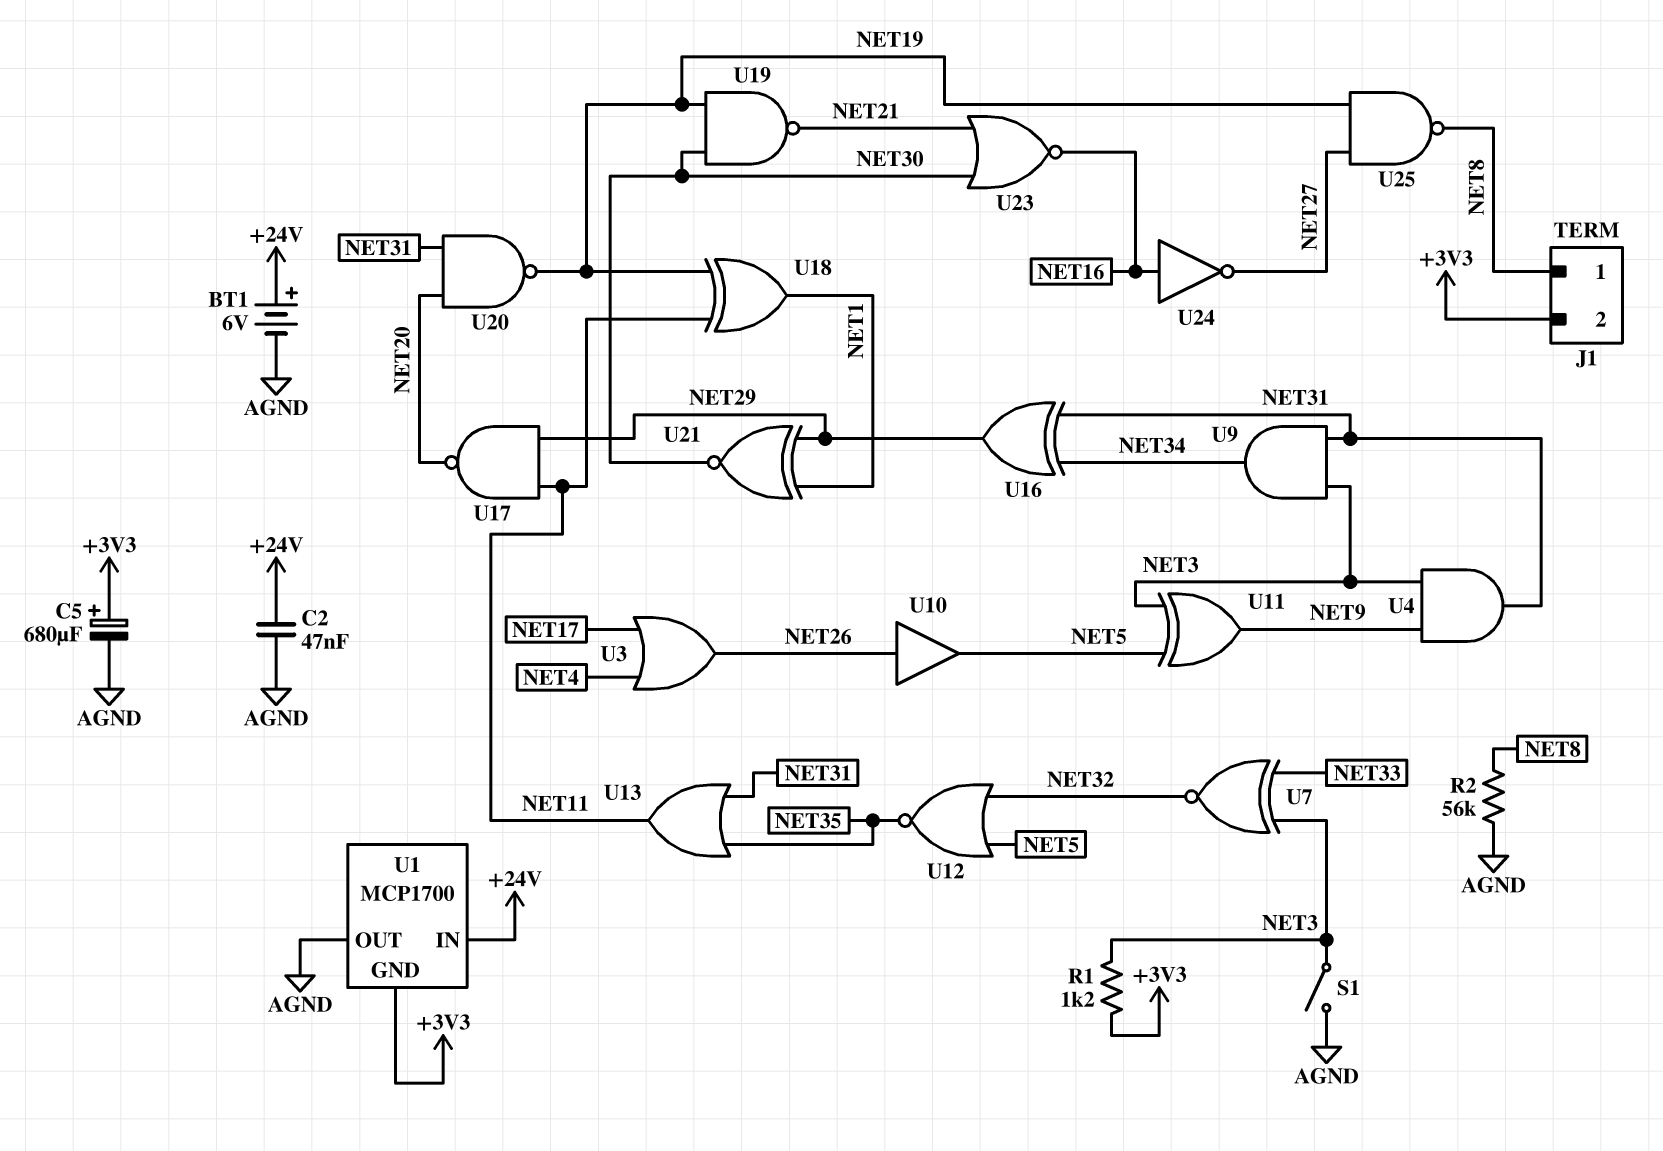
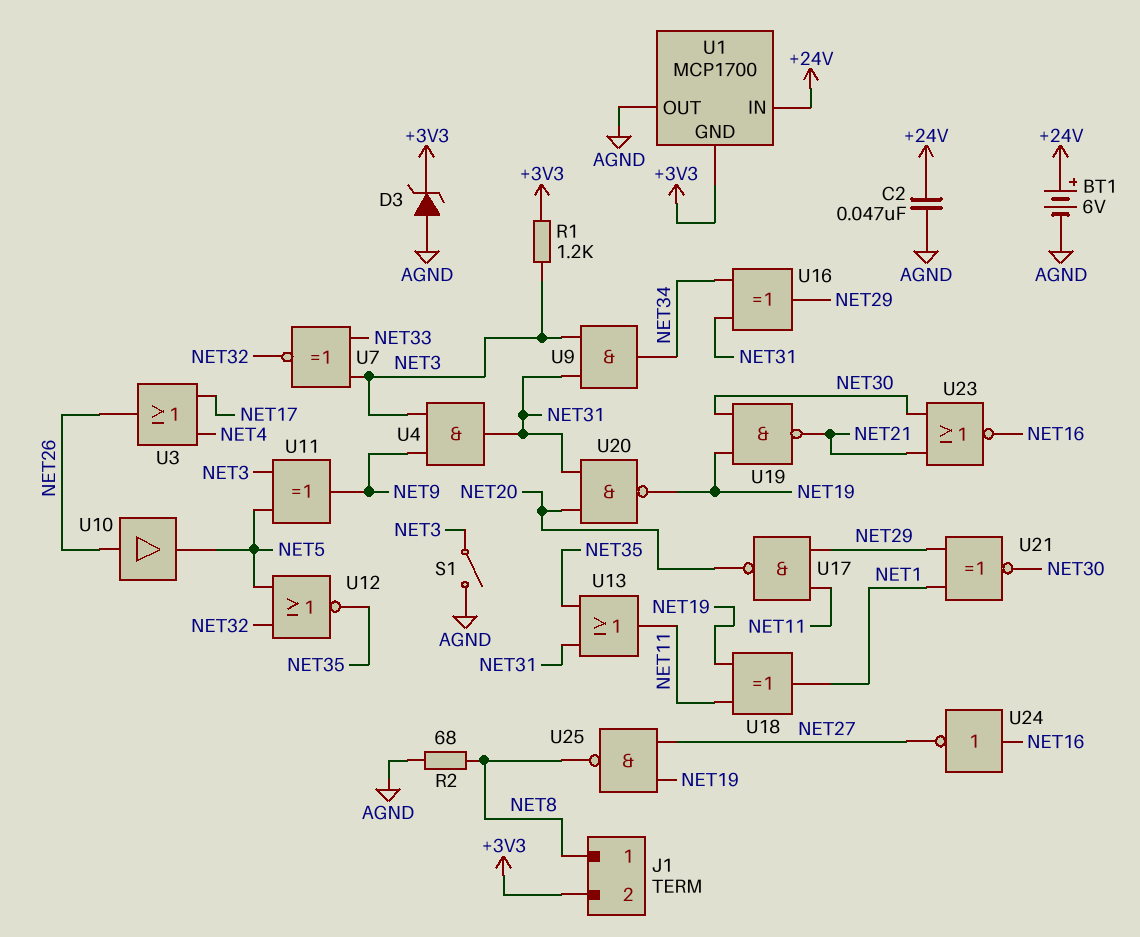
C5: 680uF (plus +3V3, minus AGND) -> none
D3: none -> zener (A AGND, K +3V3)
R2: 56k (AGND, NET8) -> 68 (AGND, NET8)

